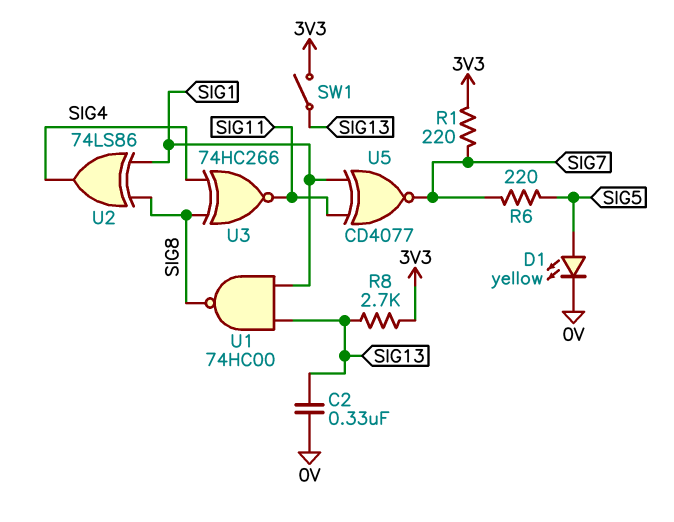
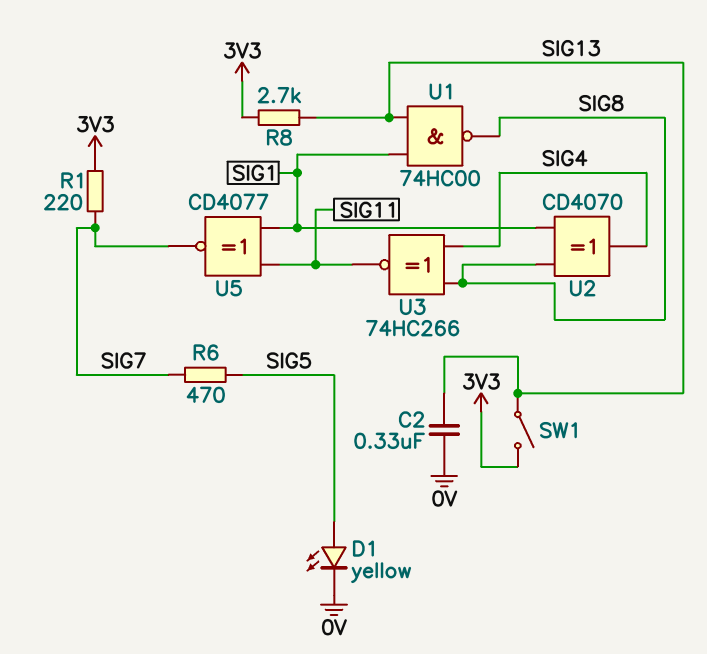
R6: 220 (SIG5, SIG7) -> 470 (SIG5, SIG7)
U2: XOR 74LS86 (in SIG1, in SIG8, out SIG4) -> XOR CD4070 (in SIG1, in SIG8, out SIG4)

